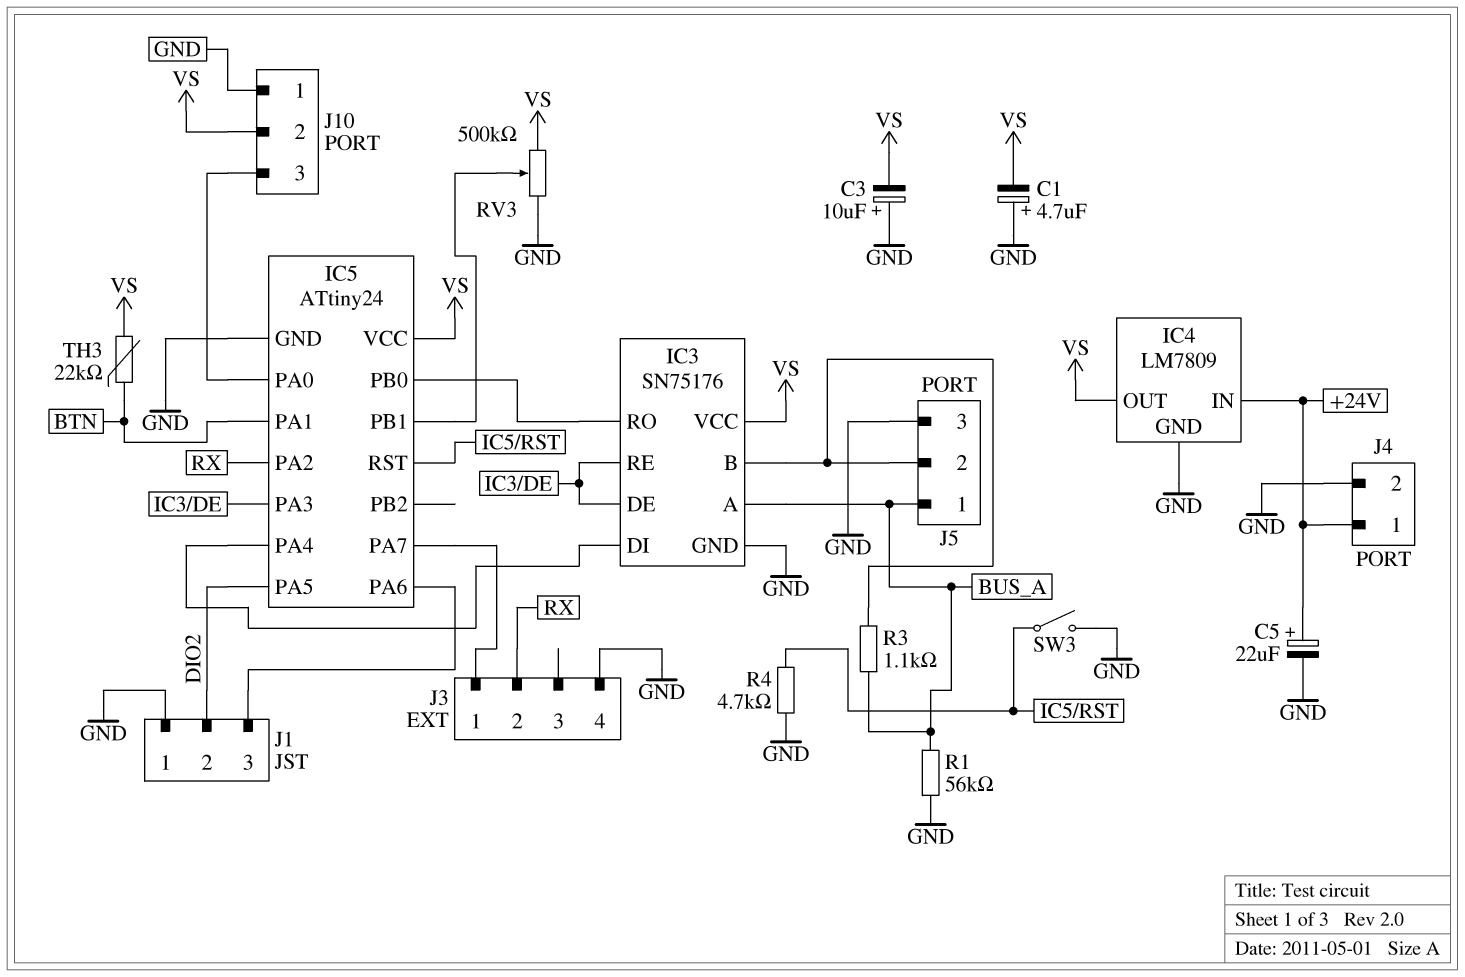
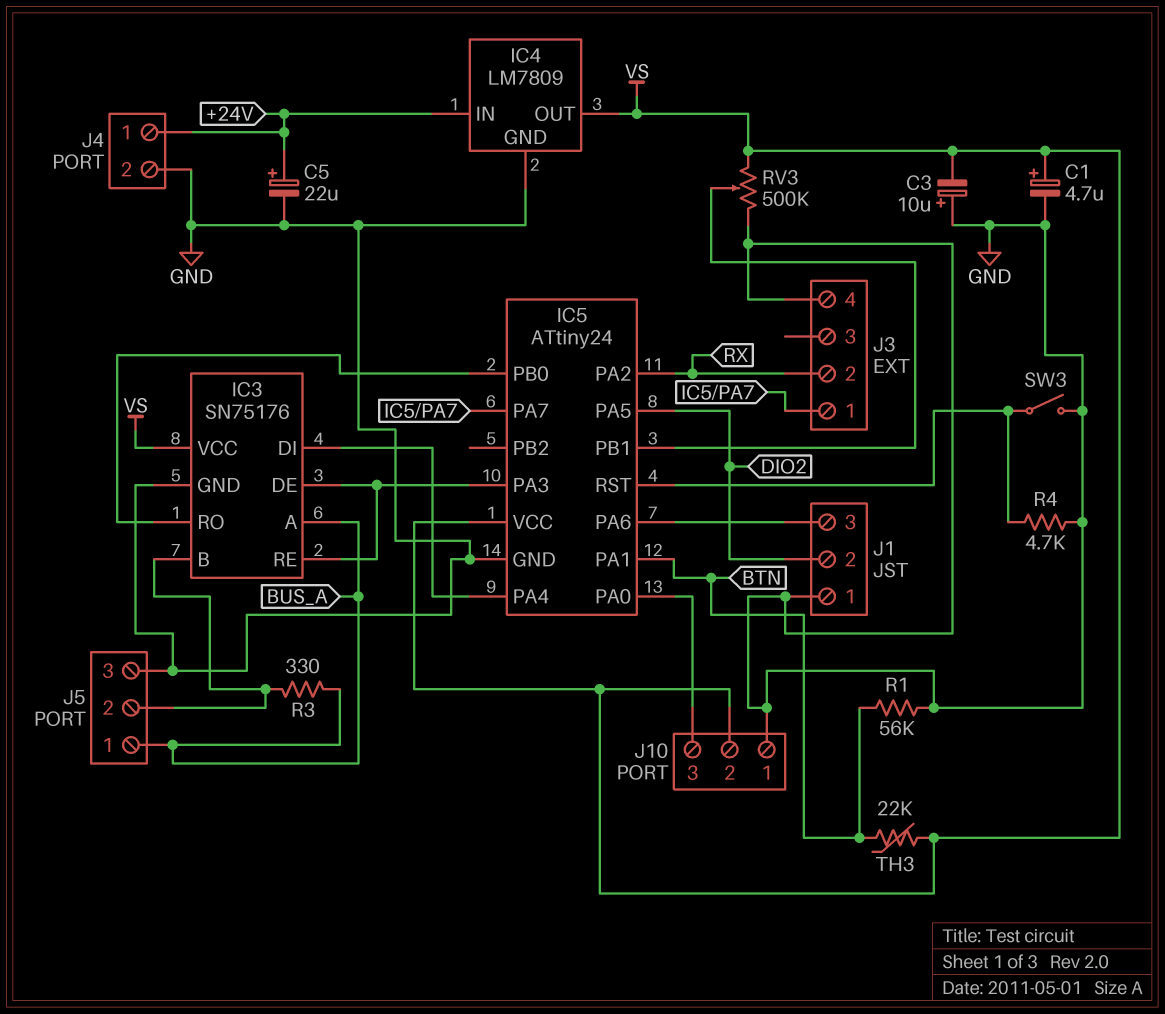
C1: 4.7uF (plus GND, minus VS) -> 4.7uF (plus VS, minus GND)
R1: 56k (BUS_A, GND) -> 56k (BTN, GND)
R3: 1.1k (BUS_A, IC3/B) -> 330 (BUS_A, IC3/B)

